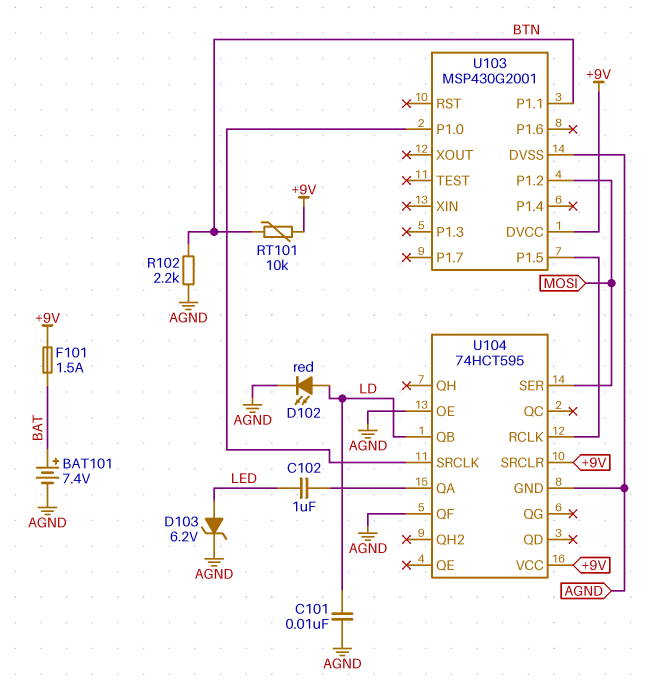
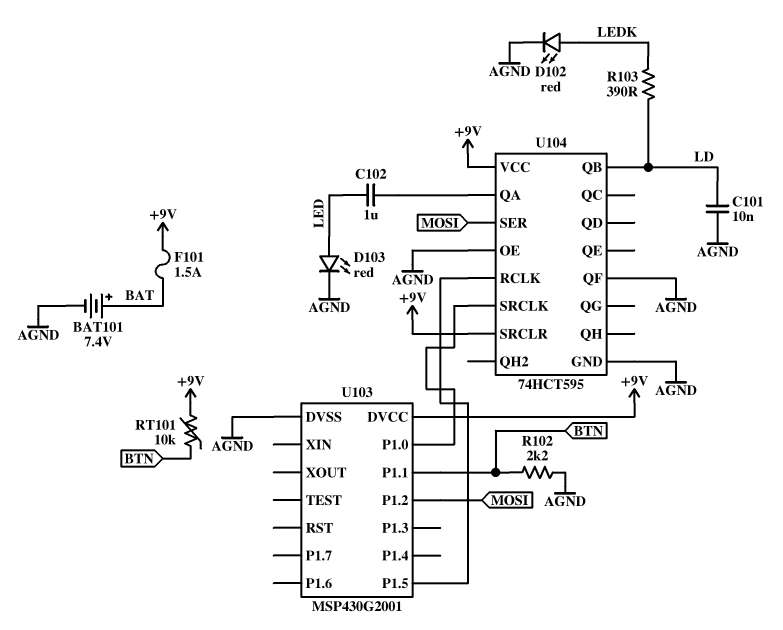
D102: LED red (A LD, K AGND) -> LED red (A LEDK, K AGND)
D103: zener 6.2V (A LED, K AGND) -> LED red (A LED, K AGND)
R103: none -> 390 (LD, LEDK)

